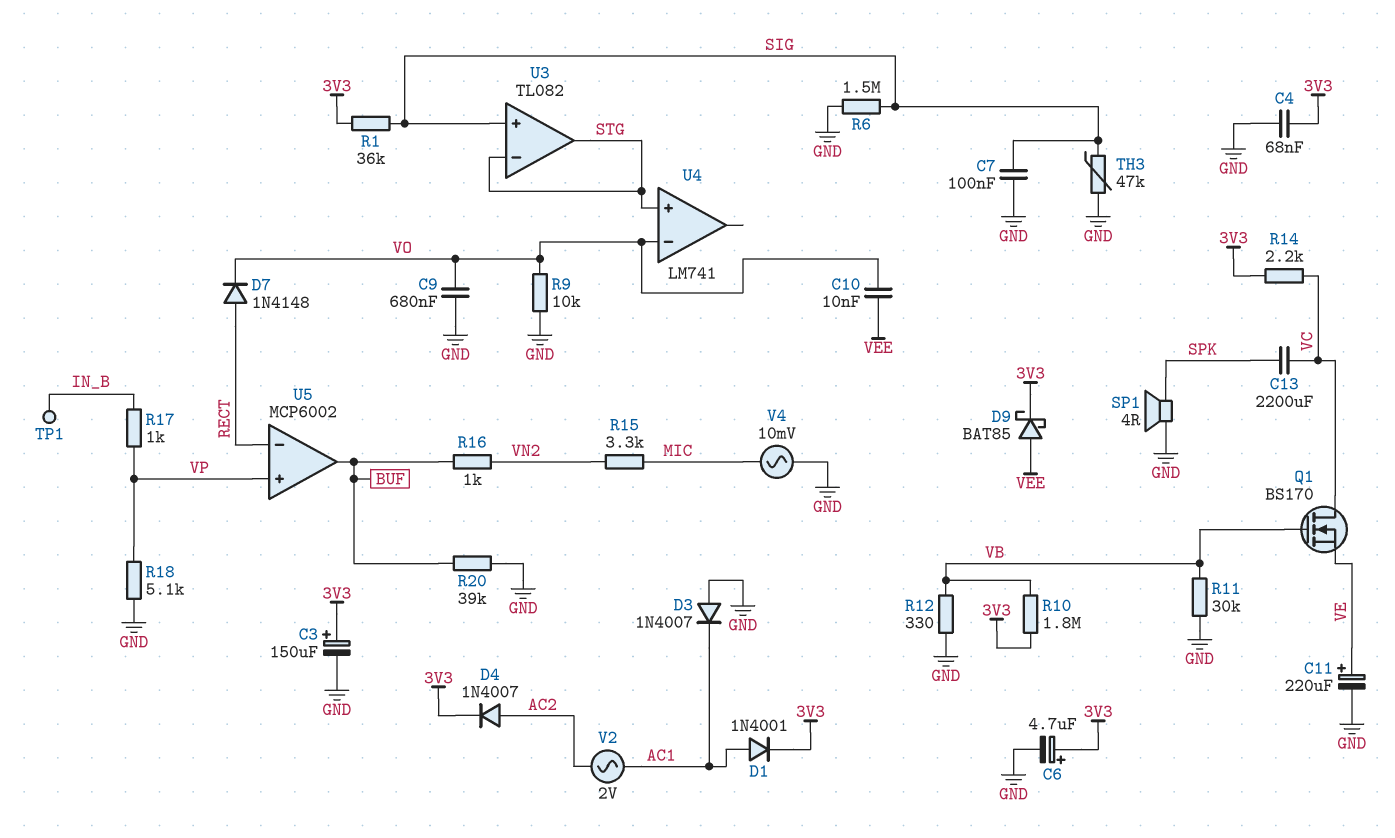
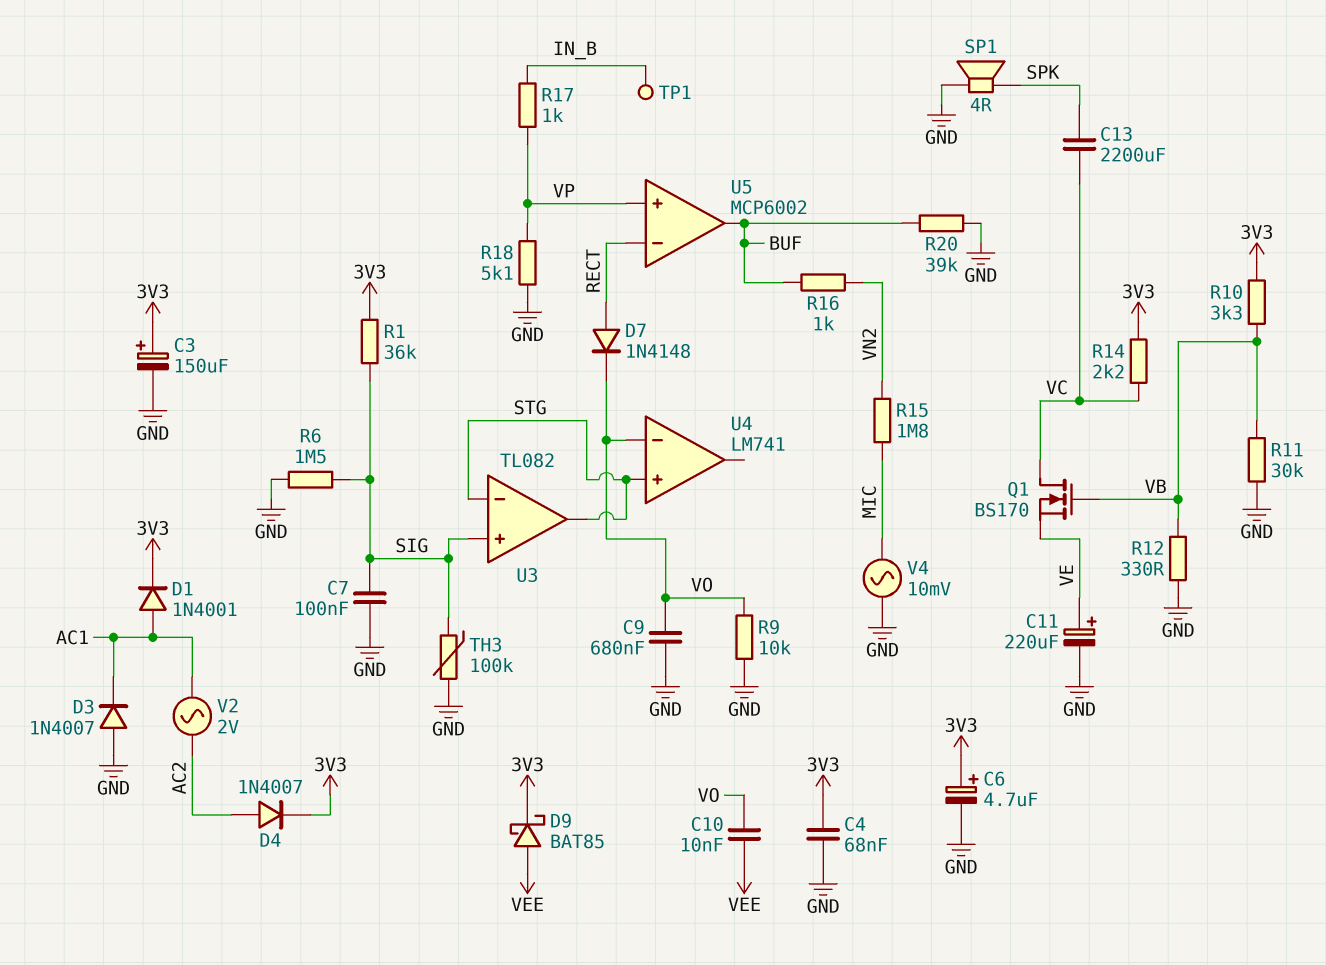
R10: 1.8M (3V3, VB) -> 3.3k (3V3, VB)
R15: 3.3k (MIC, VN2) -> 1.8M (MIC, VN2)
TH3: 47k (GND, SIG) -> 100k (GND, SIG)

